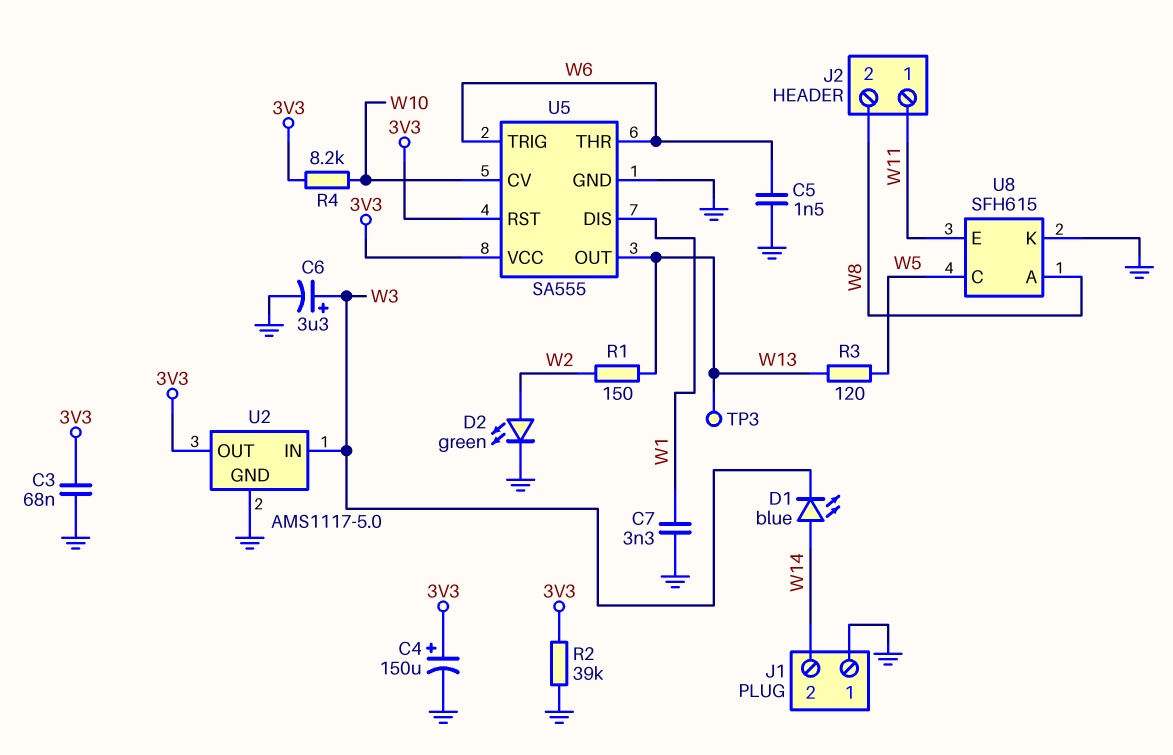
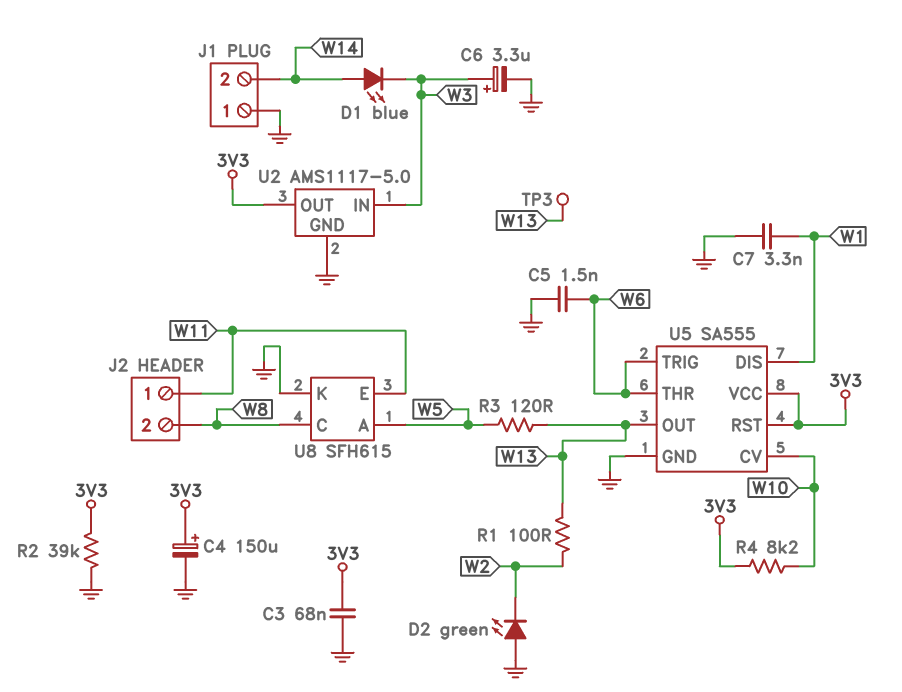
D2: LED green (A W2, K GND) -> LED green (A GND, K W2)
R1: 150 (W2, W13) -> 100 (W2, W13)
U8 pin A: W8 -> W5
U8 pin C: W5 -> W8

